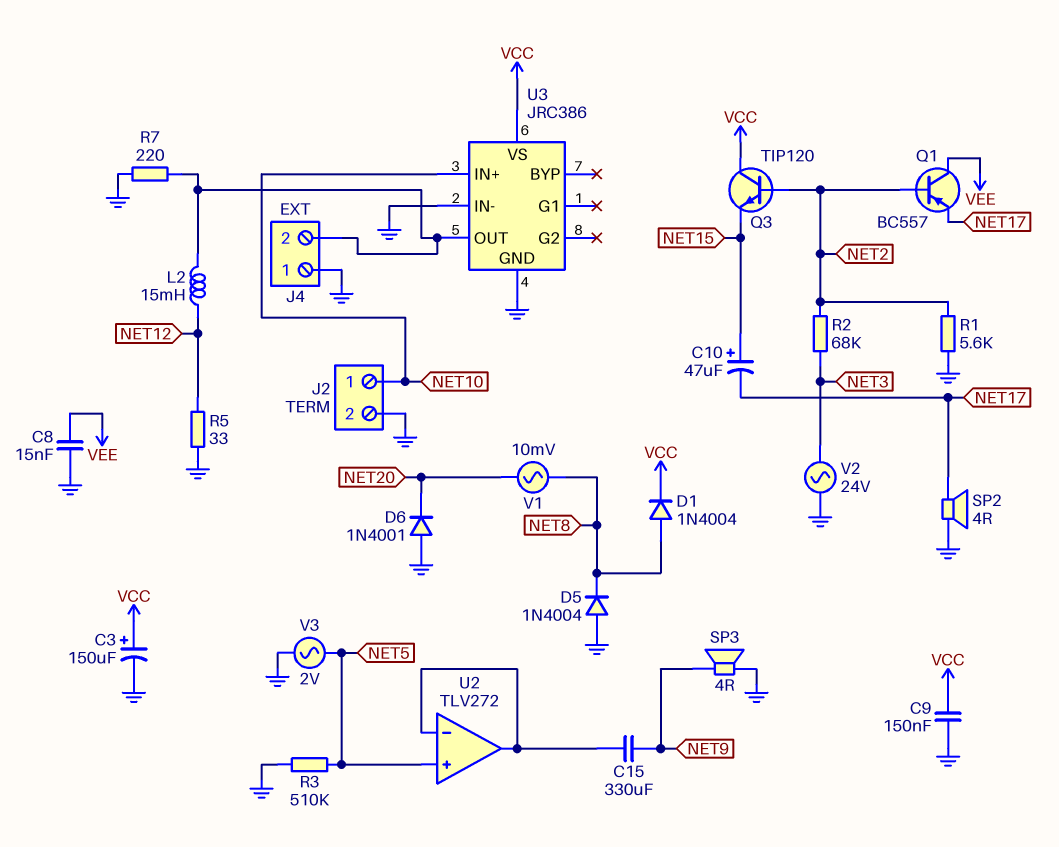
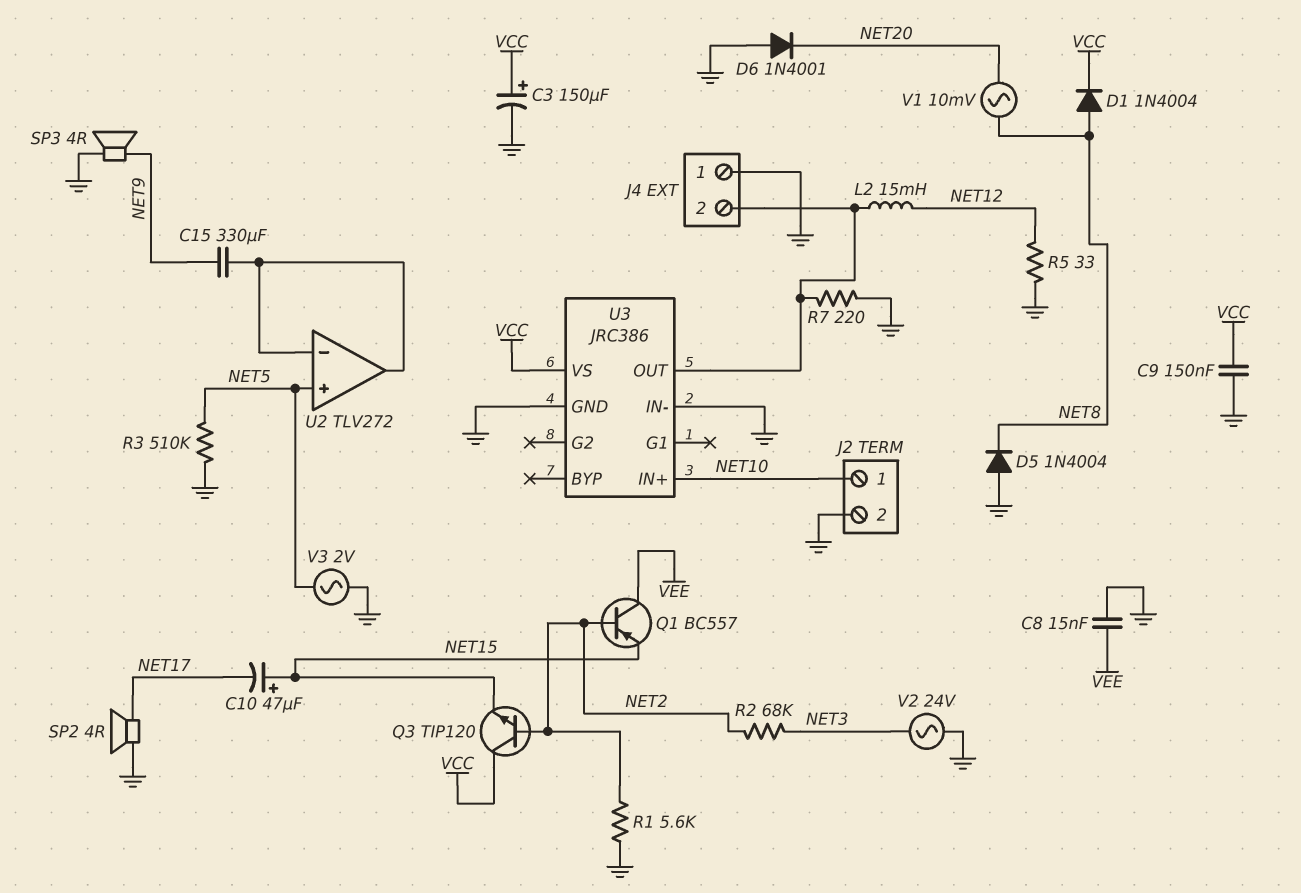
Q1: PNP BC557 (B NET2, C VEE, E NET17) -> PNP BC557 (B NET2, C VEE, E NET15)

